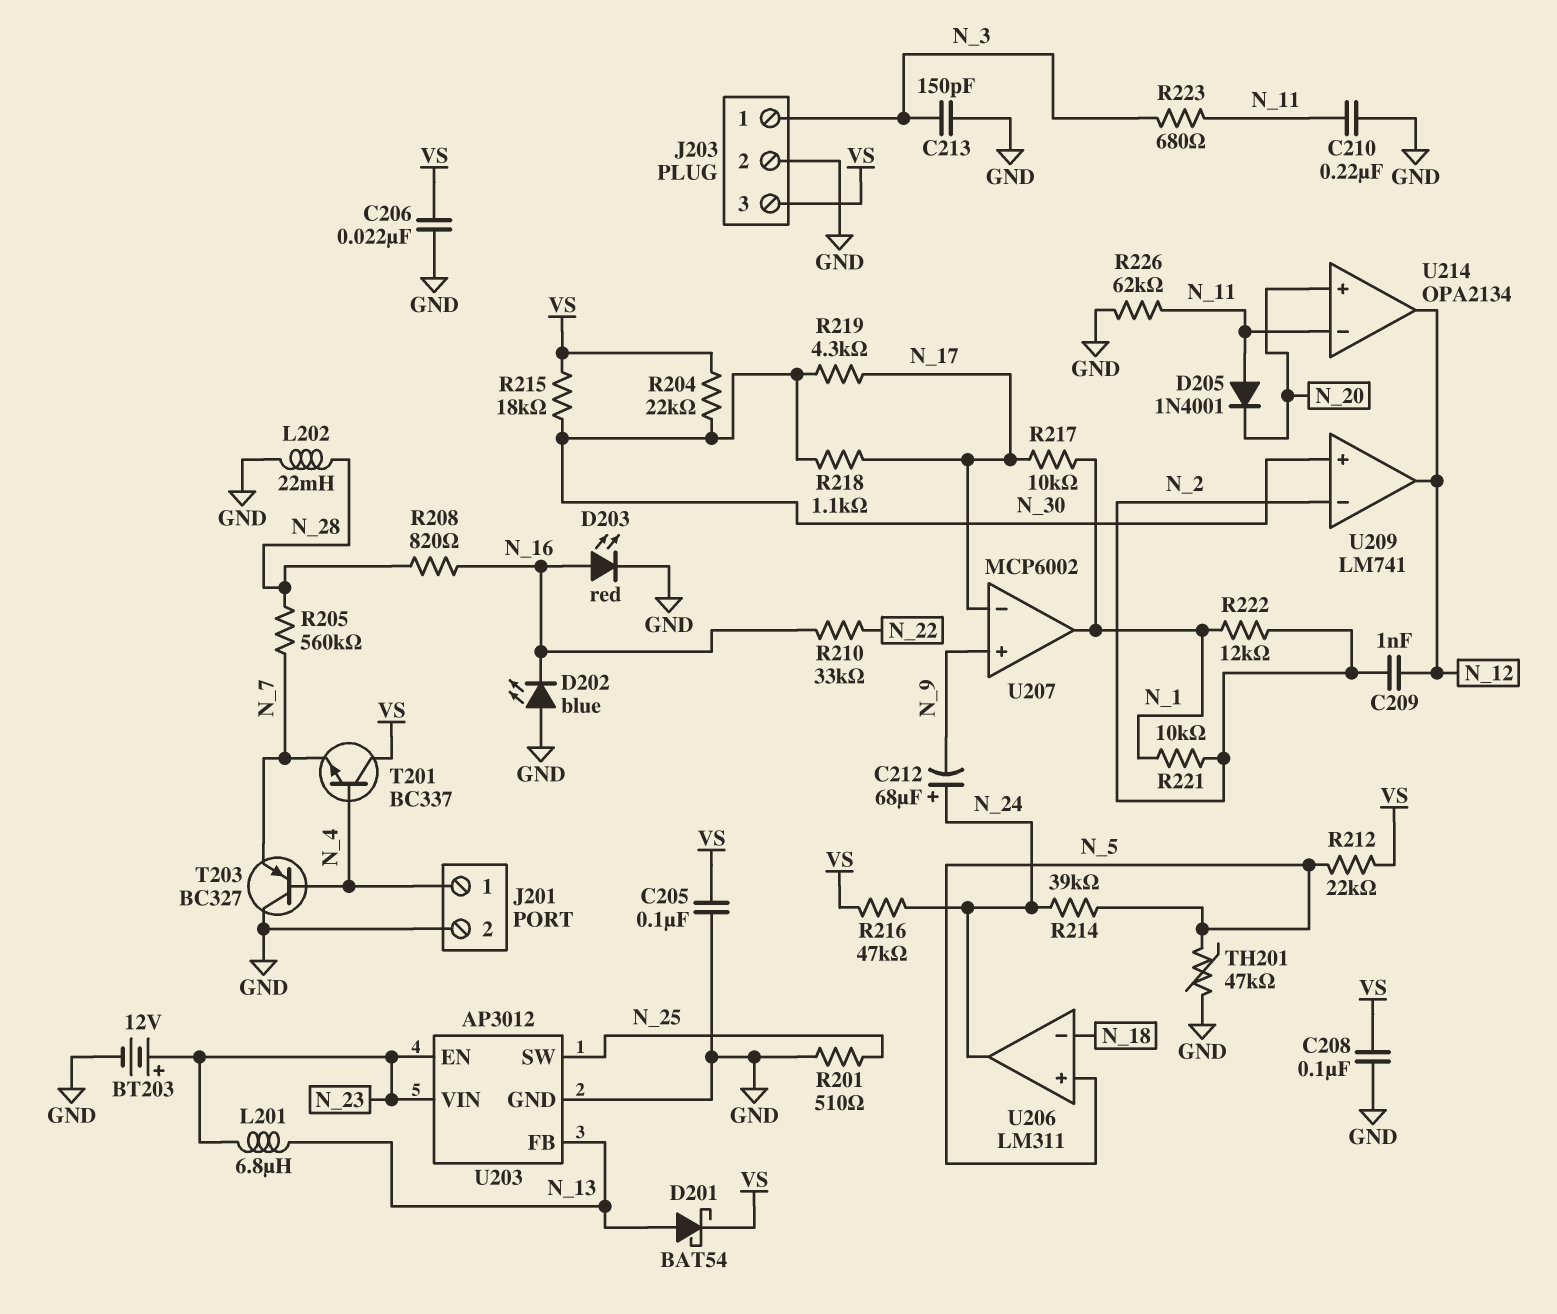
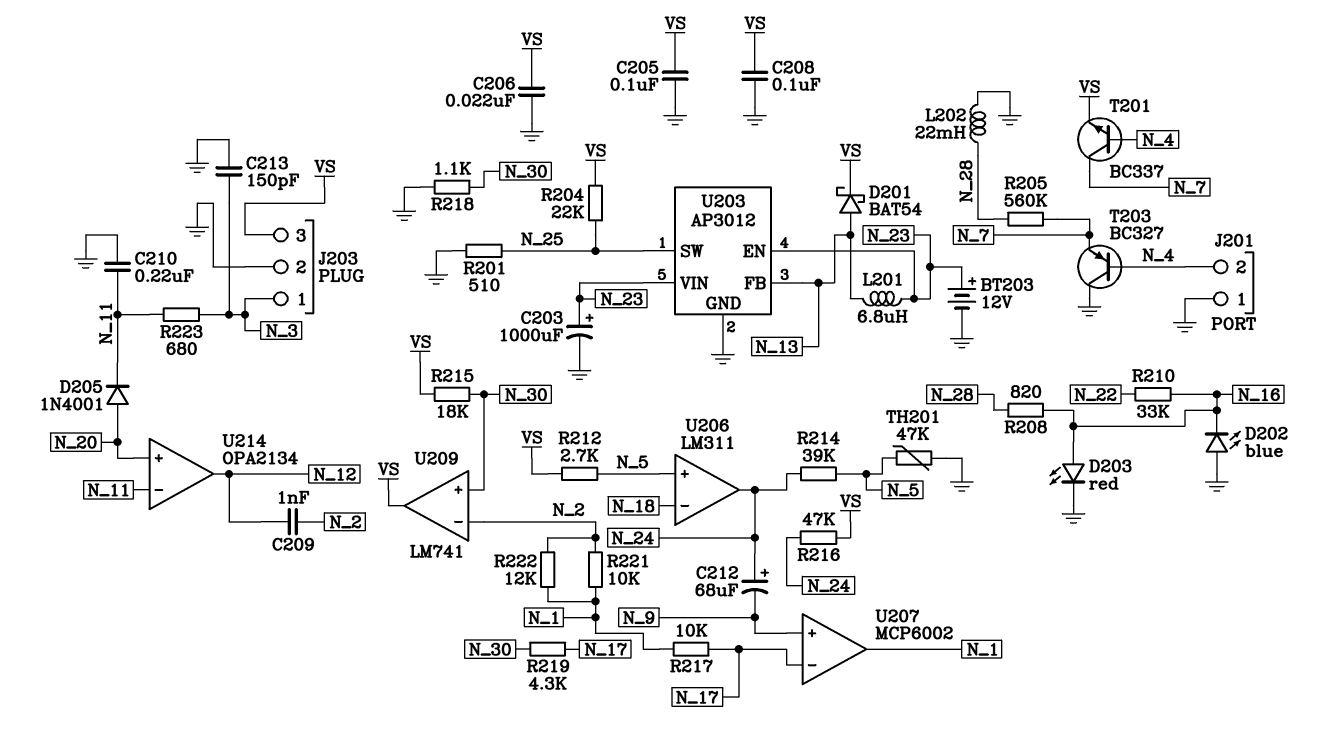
C203: none -> 1000uF (plus N_23, minus GND)
D205: diode 1N4001 (A N_11, K N_20) -> diode 1N4001 (A N_20, K N_11)
J201 pin 1: N_4 -> GND
J201 pin 2: GND -> N_4
R204: 22k (N_30, VS) -> 22k (N_25, VS)
R212: 22k (N_5, VS) -> 2.7k (N_5, VS)
R218: 1.1k (N_17, N_30) -> 1.1k (GND, N_30)
R226: 62k (GND, N_11) -> none
T201: NPN BC337 (B N_4, C VS, E N_7) -> NPN BC337 (B N_4, C N_7, E VS)
U209 pin out: N_12 -> VS

